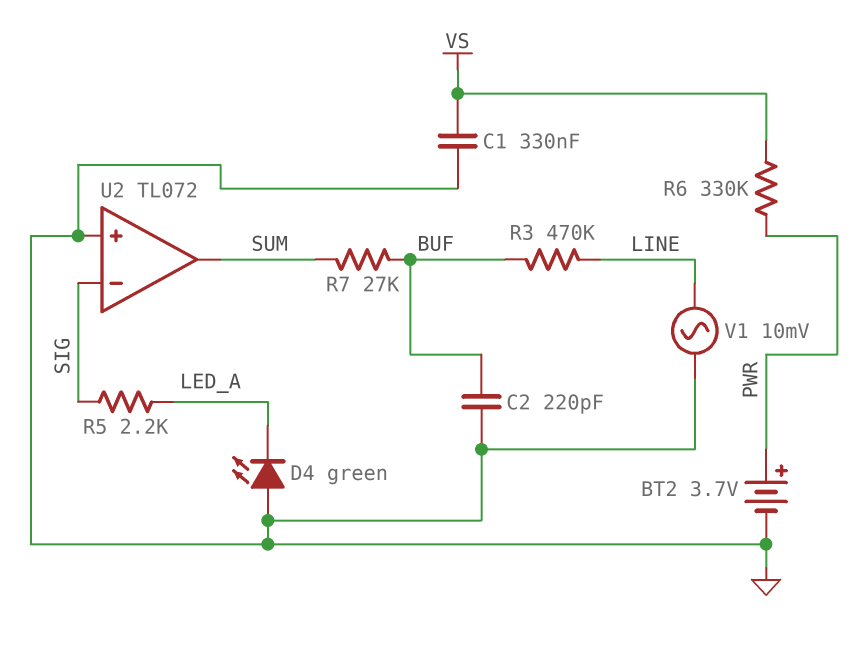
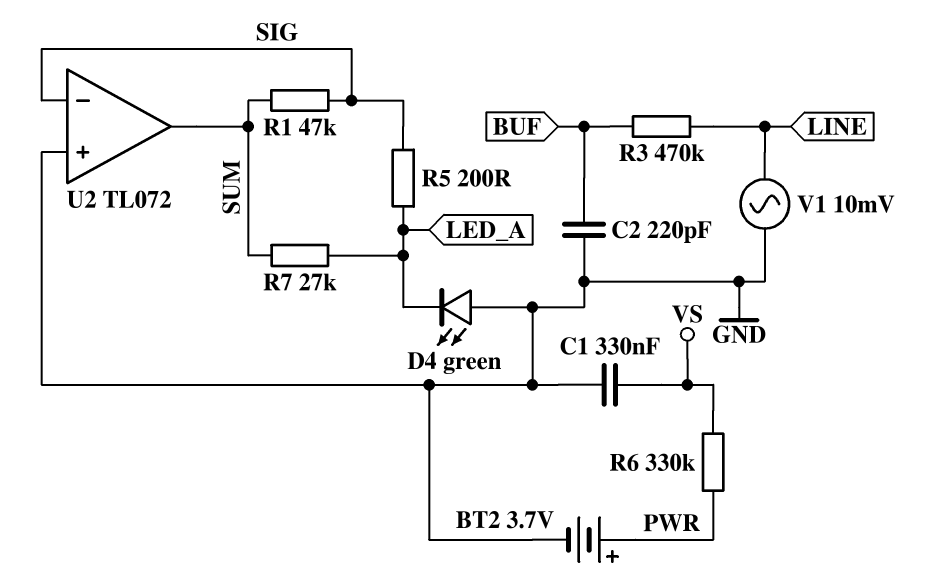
R1: none -> 47k (SIG, SUM)
R5: 2.2k (LED_A, SIG) -> 200 (LED_A, SIG)
R7: 27k (BUF, SUM) -> 27k (LED_A, SUM)

